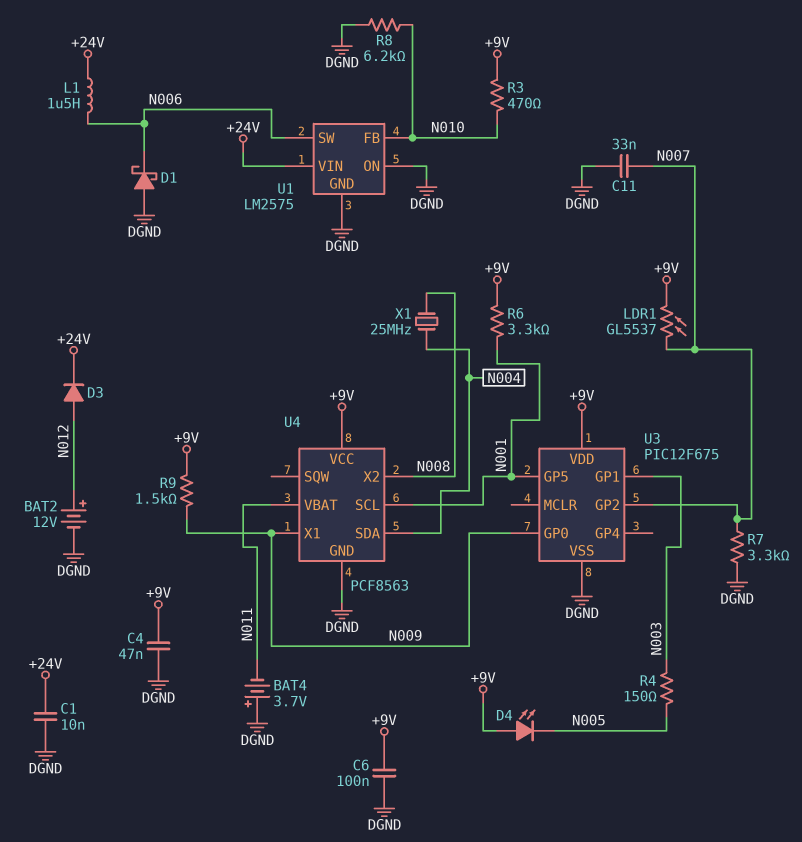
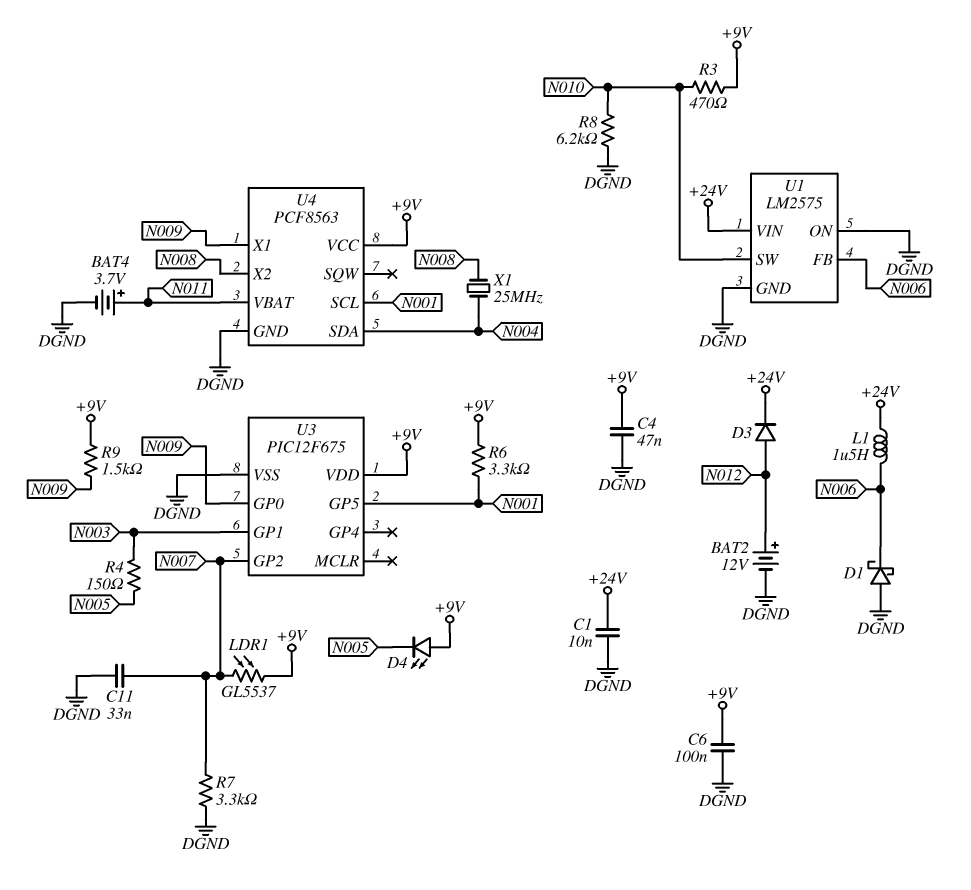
BAT4: 3.7V (plus DGND, minus N011) -> 3.7V (plus N011, minus DGND)
U1 pin FB: N010 -> N006
U1 pin SW: N006 -> N010

